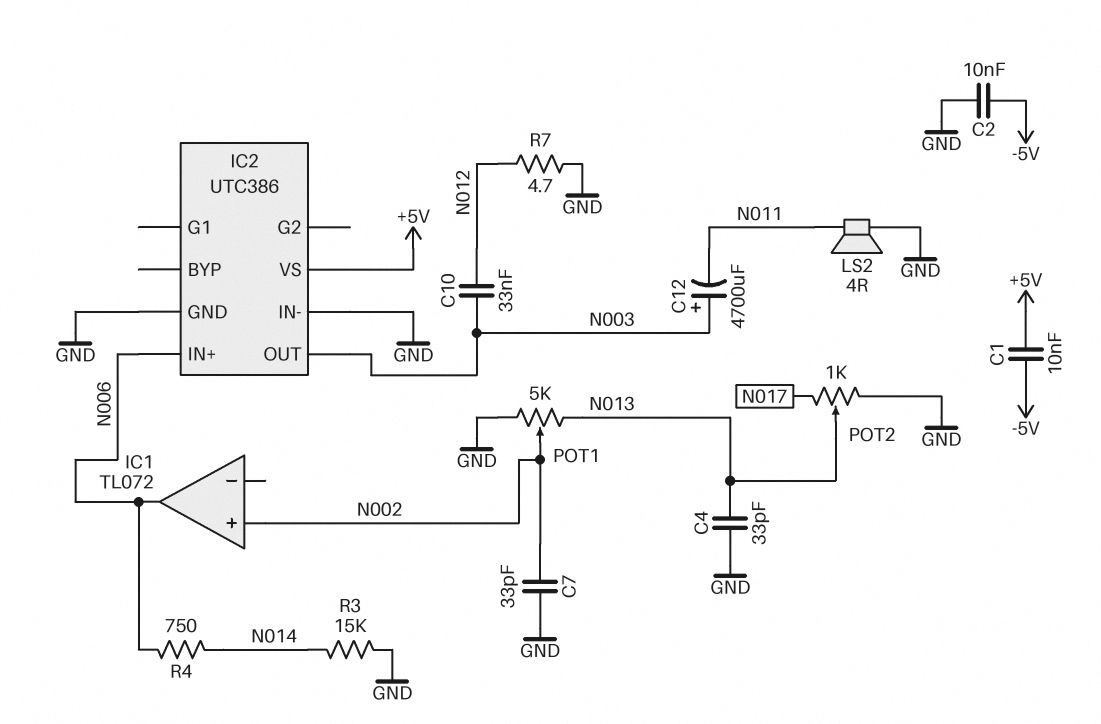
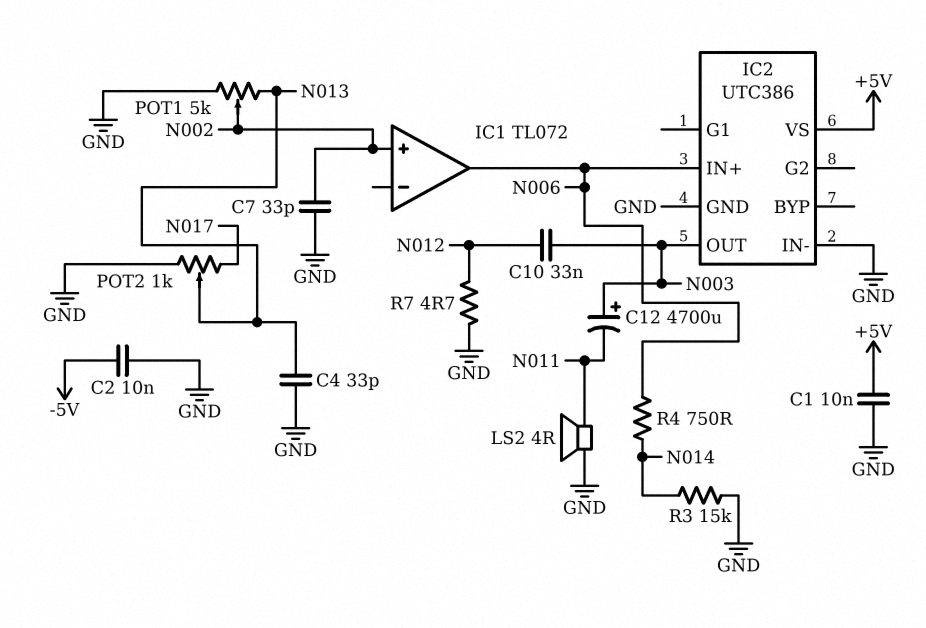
C1: 10nF (+5V, -5V) -> 10nF (+5V, GND)

